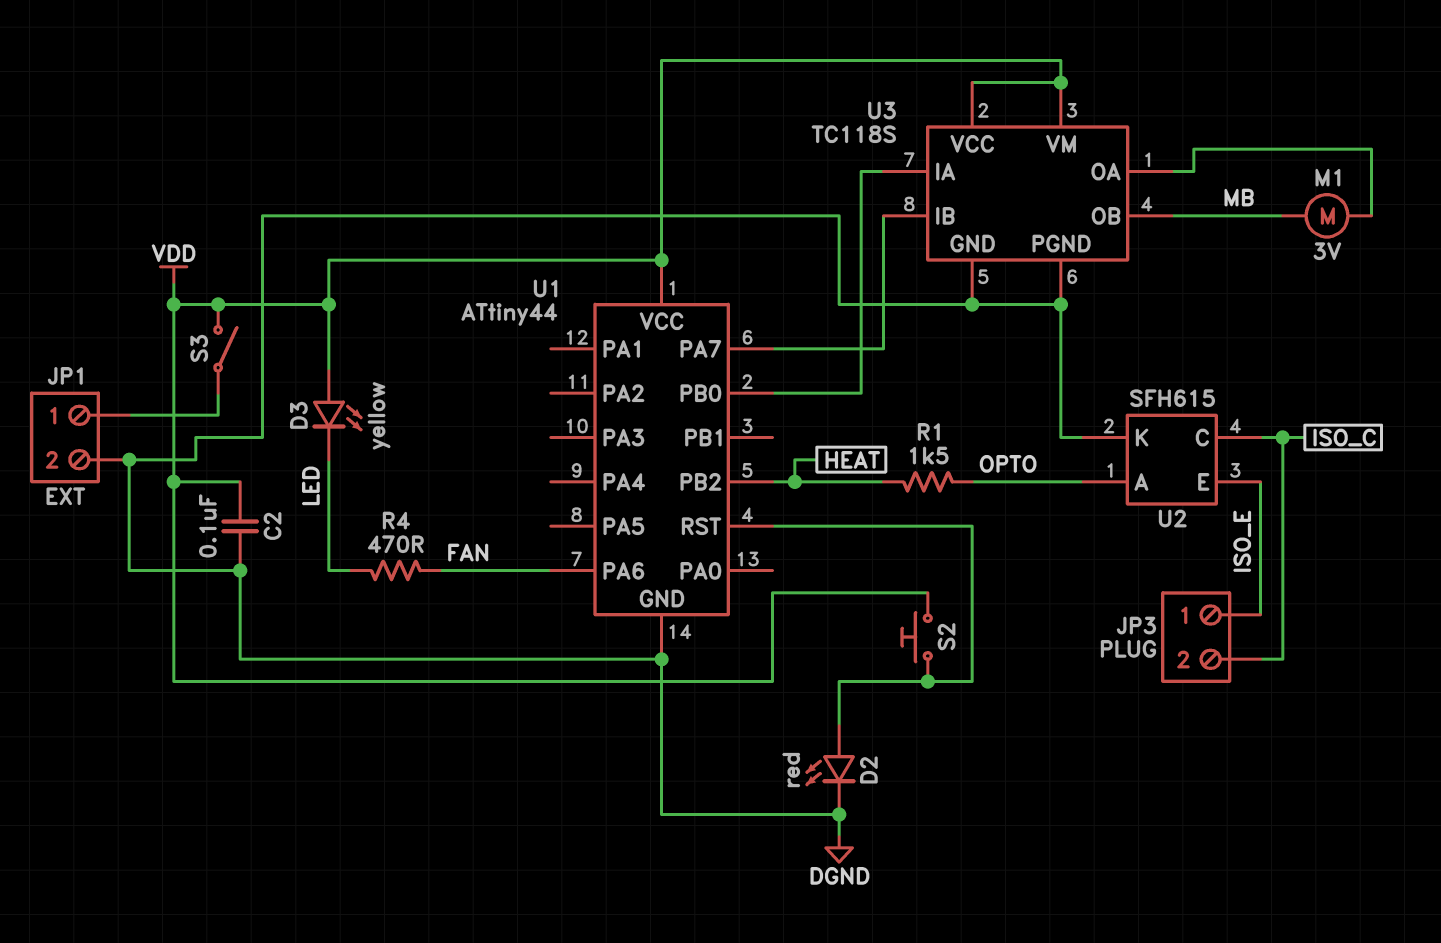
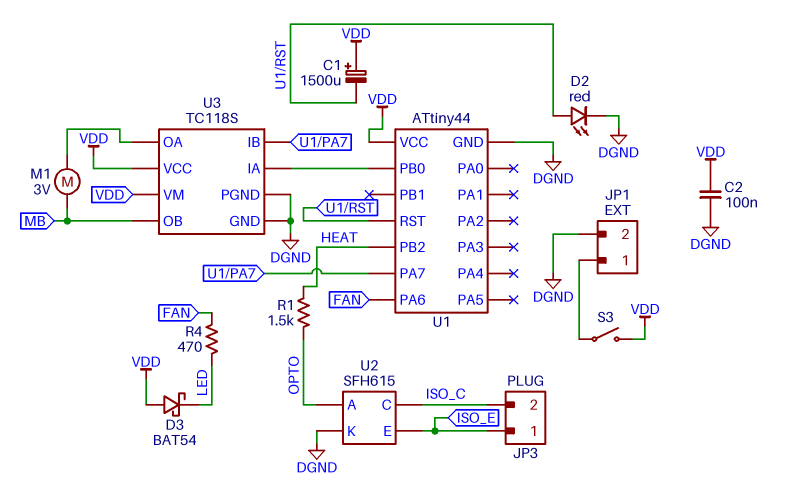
C1: none -> 1500uF (plus VDD, minus U1/RST)
D3: LED yellow (A VDD, K LED) -> schottky BAT54 (A VDD, K LED)
S2: button (U1/RST, VDD) -> none

